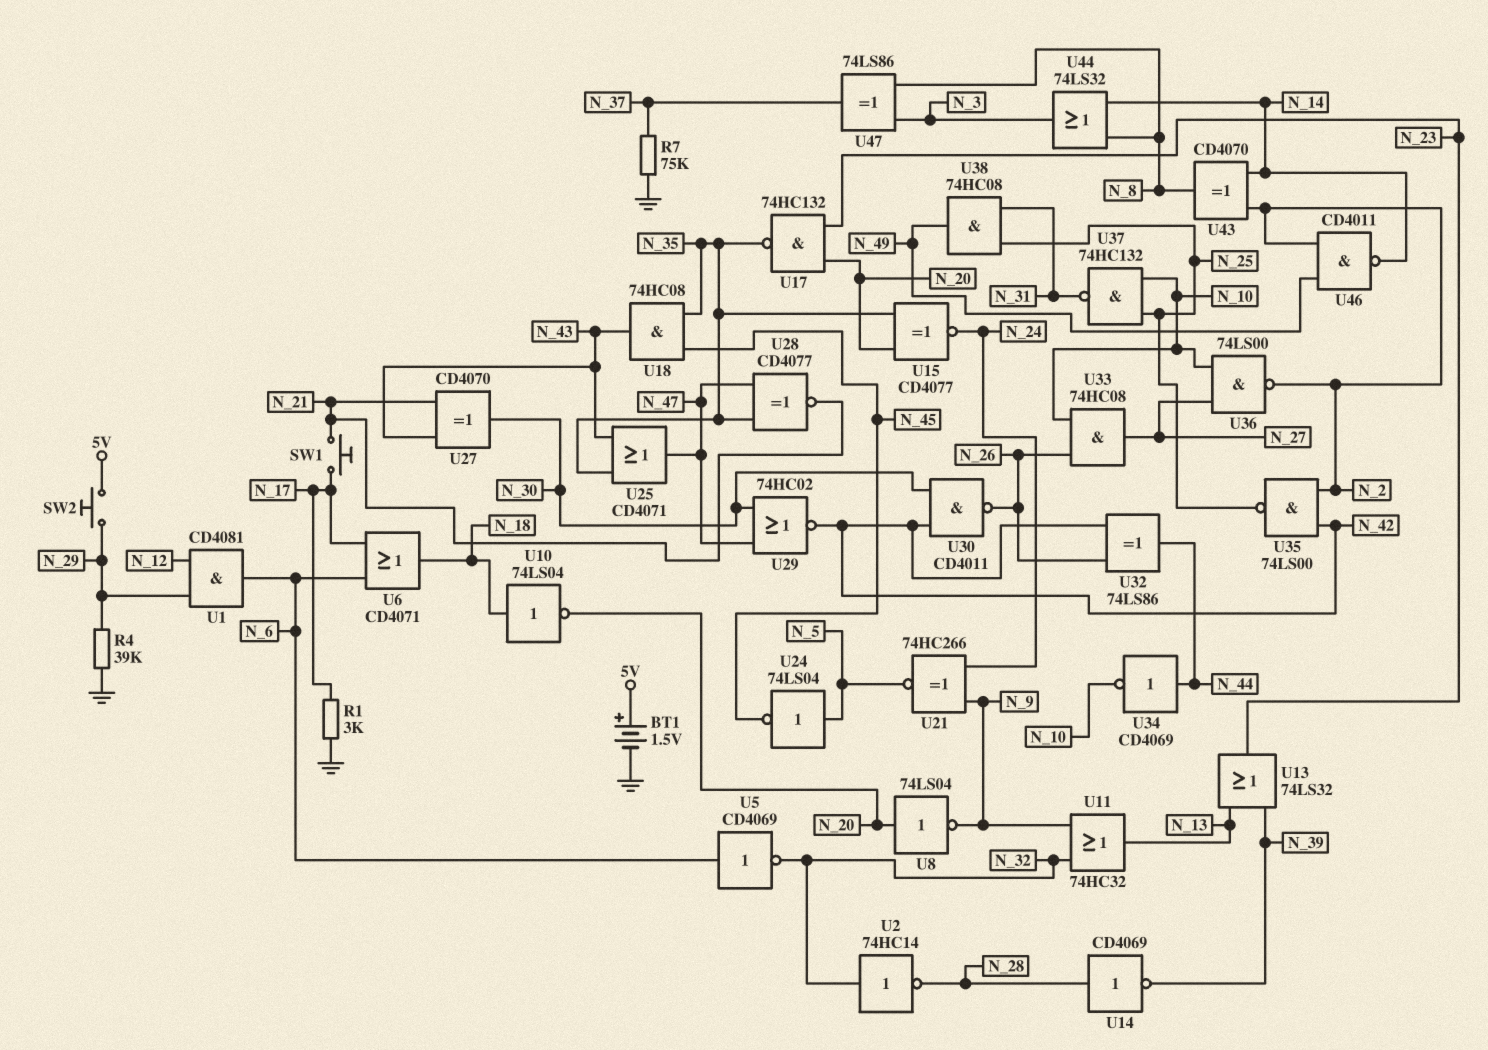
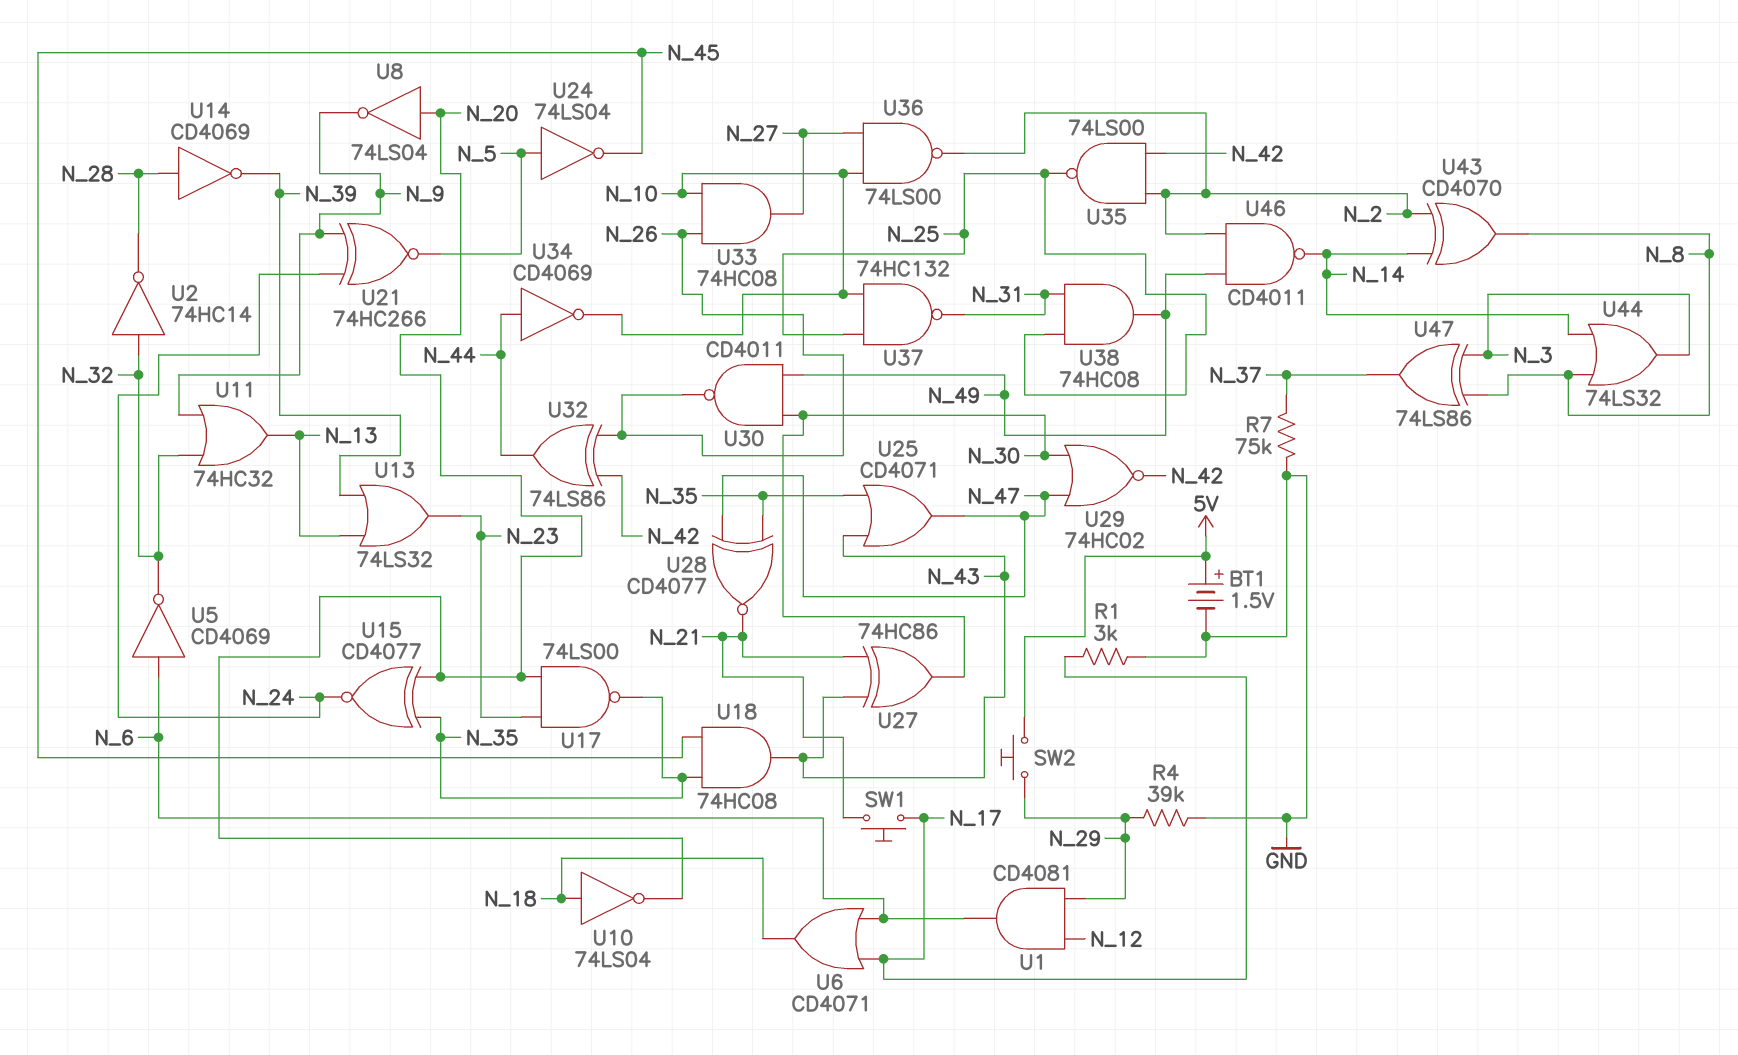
U17: NAND 74HC132 (in N_20, in N_23, out N_35) -> NAND 74LS00 (in N_20, in N_23, out N_35)
U27: XOR CD4070 (in N_21, in N_43, out N_30) -> XOR 74HC86 (in N_21, in N_43, out N_30)
U30: NAND CD4011 (in N_30, in N_42, out N_26) -> NAND CD4011 (in N_30, in N_49, out N_26)

